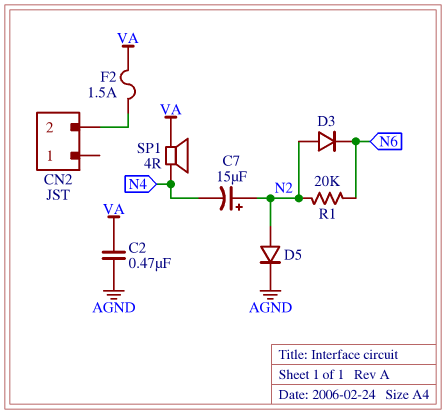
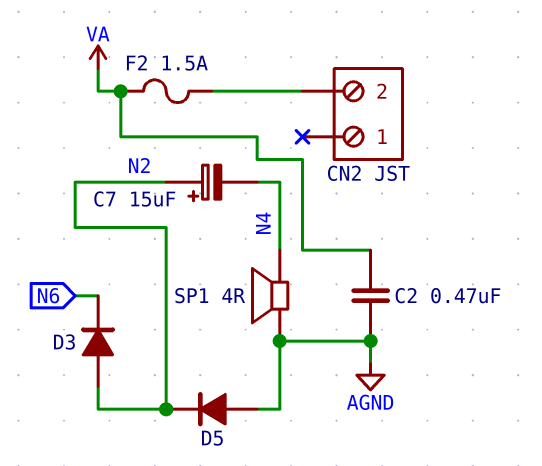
D5: diode (A N2, K AGND) -> diode (A AGND, K N2)
R1: 20k (N2, N6) -> none
SP1: speaker 4R (N4, VA) -> speaker 4R (AGND, N4)

